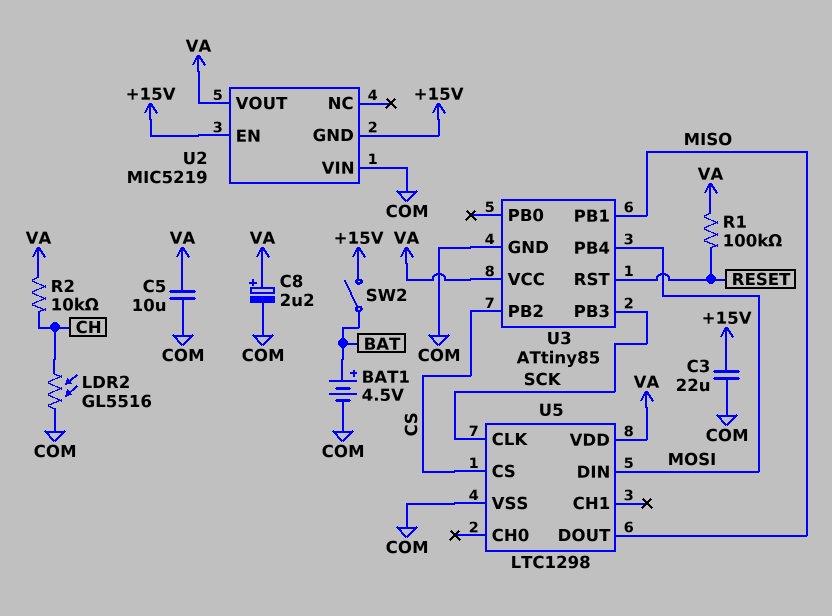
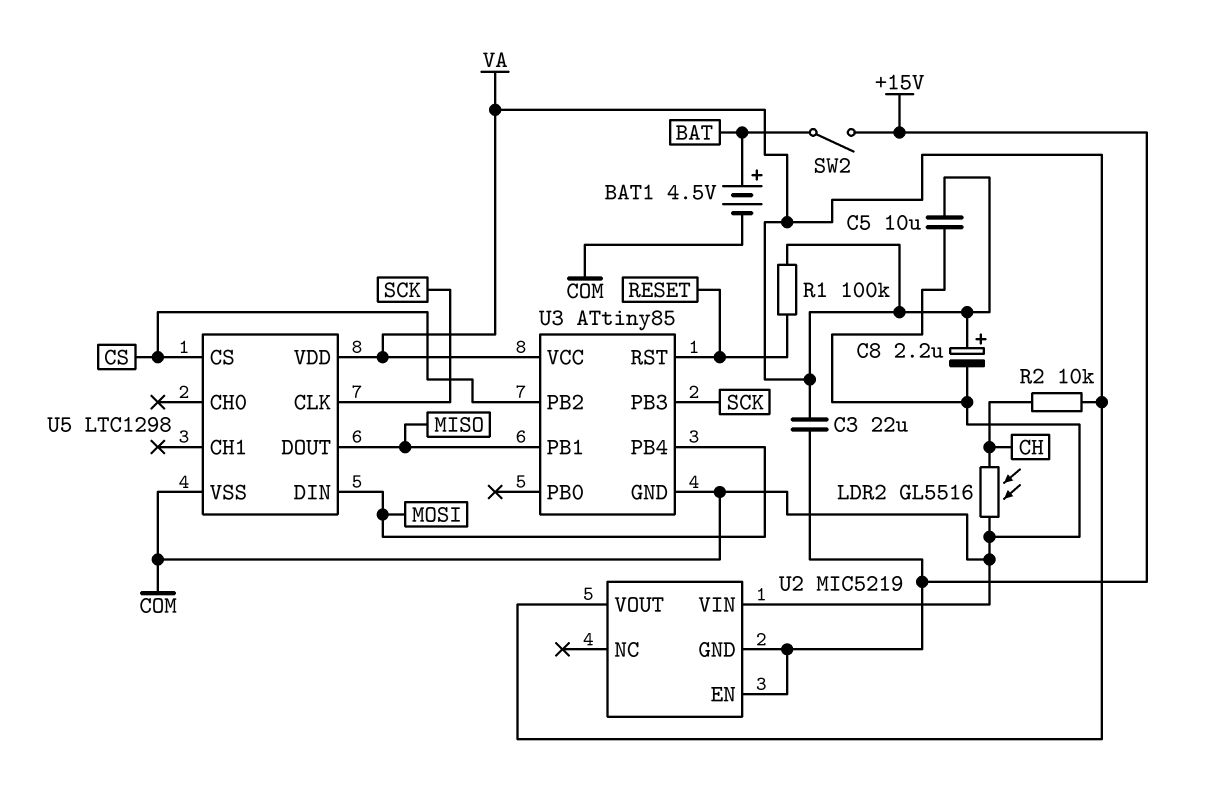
C3: 22uF (+15V, COM) -> 22uF (+15V, VA)

